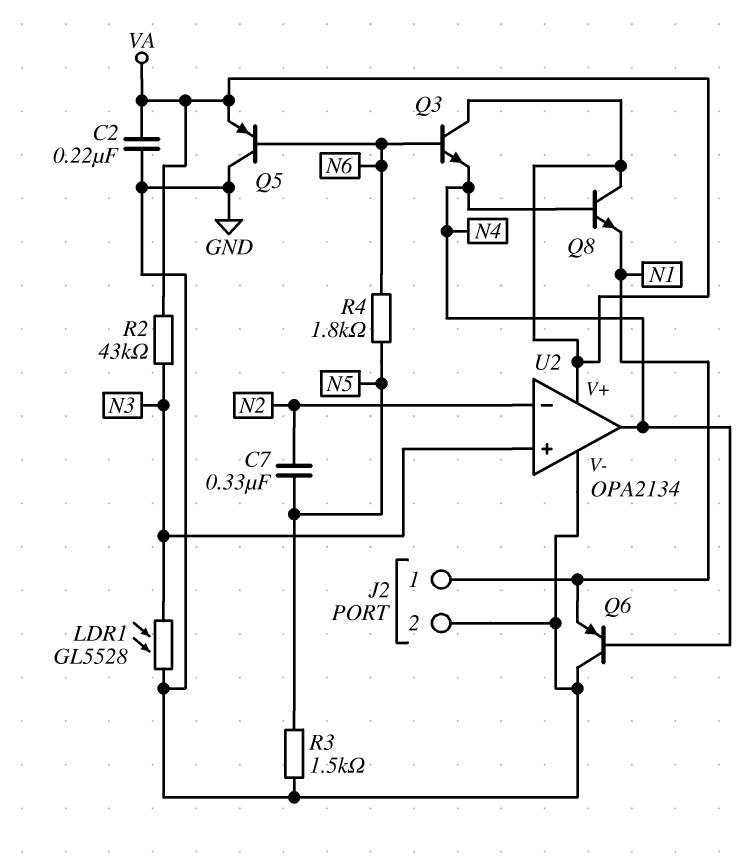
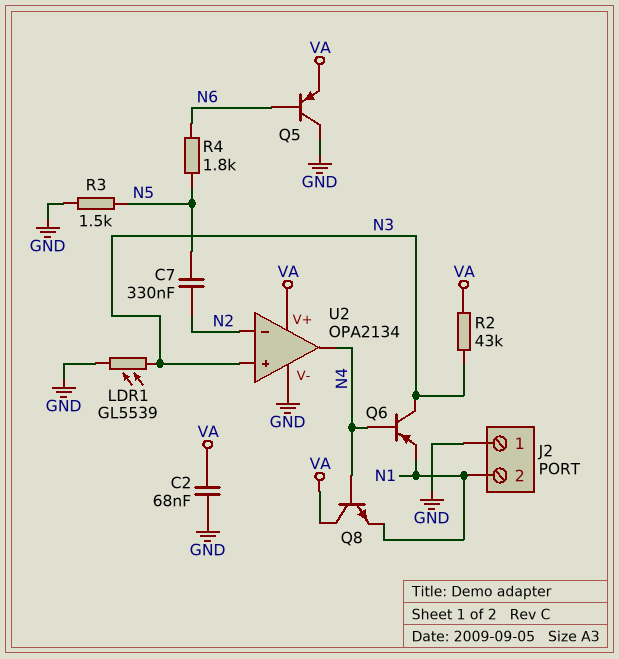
C2: 220nF (GND, VA) -> 68nF (GND, VA)
J2 pin 1: N1 -> GND
J2 pin 2: GND -> N1
LDR1: GL5528 (GND, N3) -> GL5539 (GND, N3)
Q3: NPN (B N6, C VA, E N4) -> none
Q6: PNP (B N4, C GND, E N1) -> PNP (B N4, C N3, E N1)

